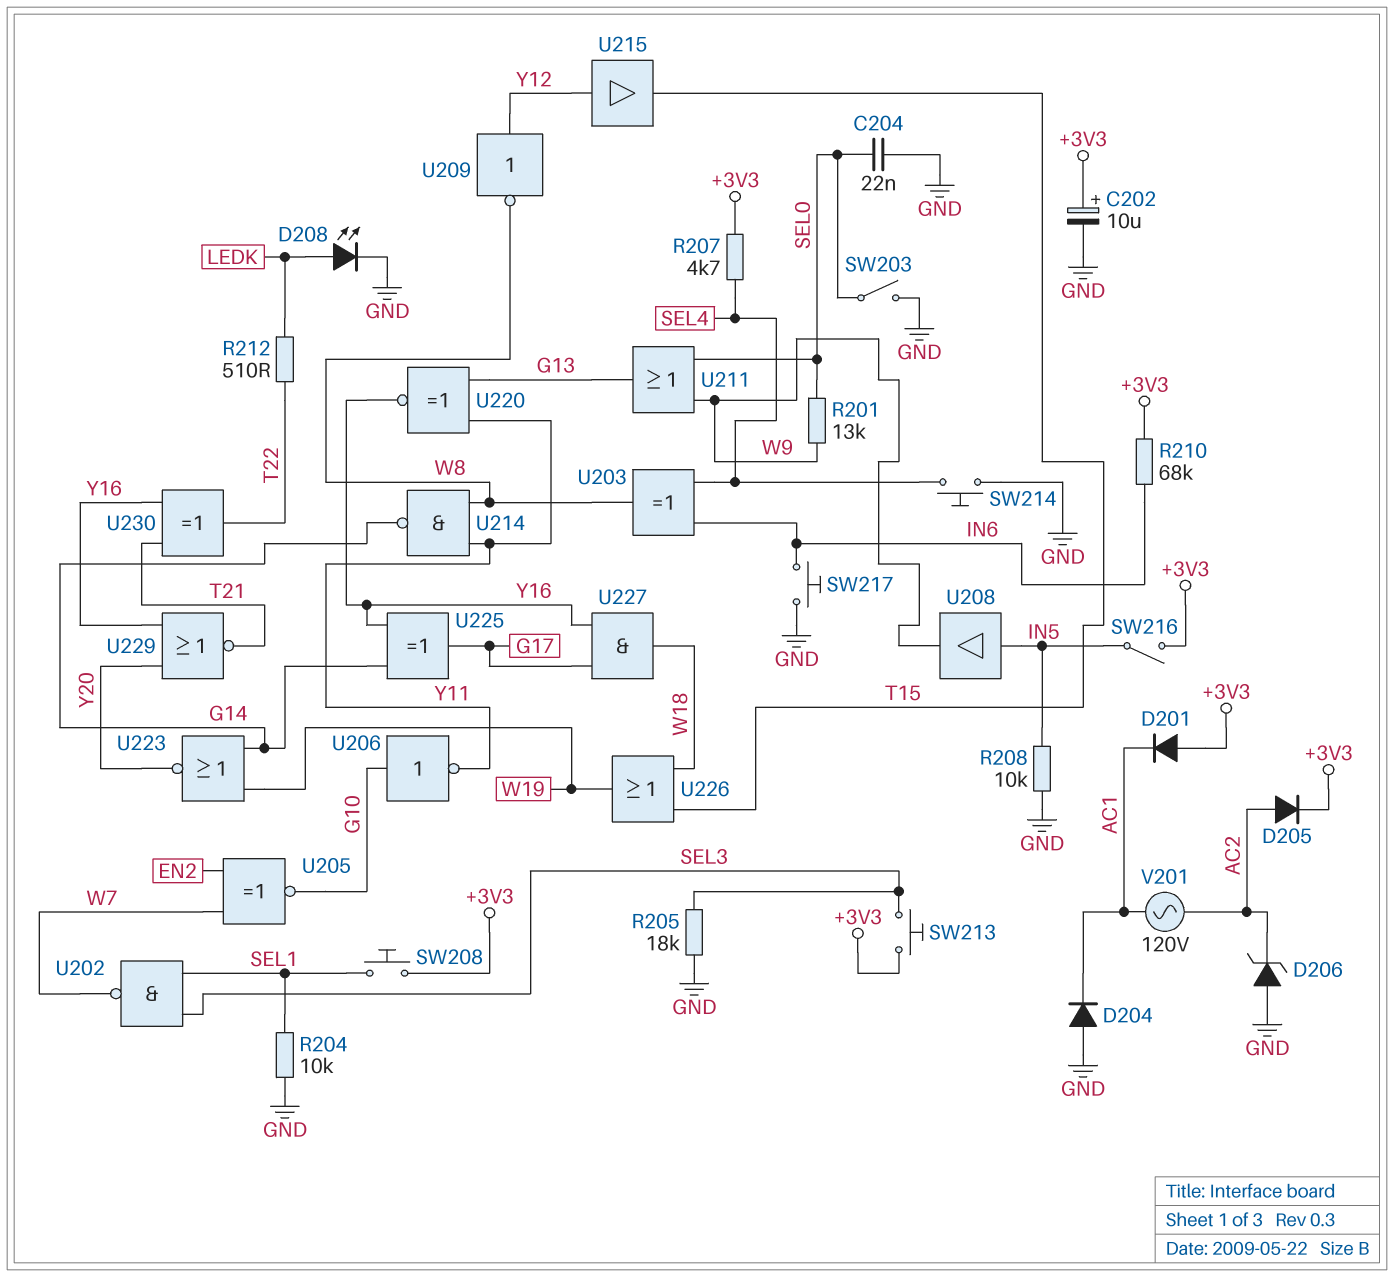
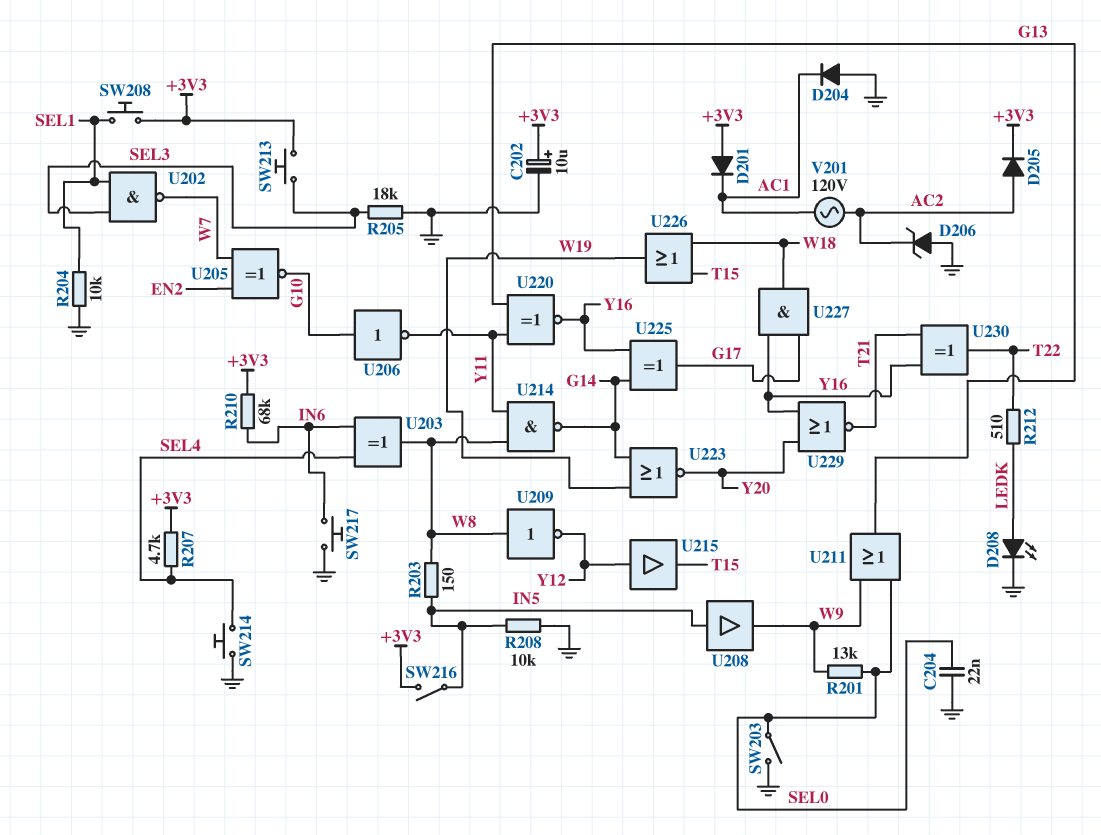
R203: none -> 150 (IN5, W8)
U209: NOT (in Y12, out W8) -> NOT (in W8, out Y12)

